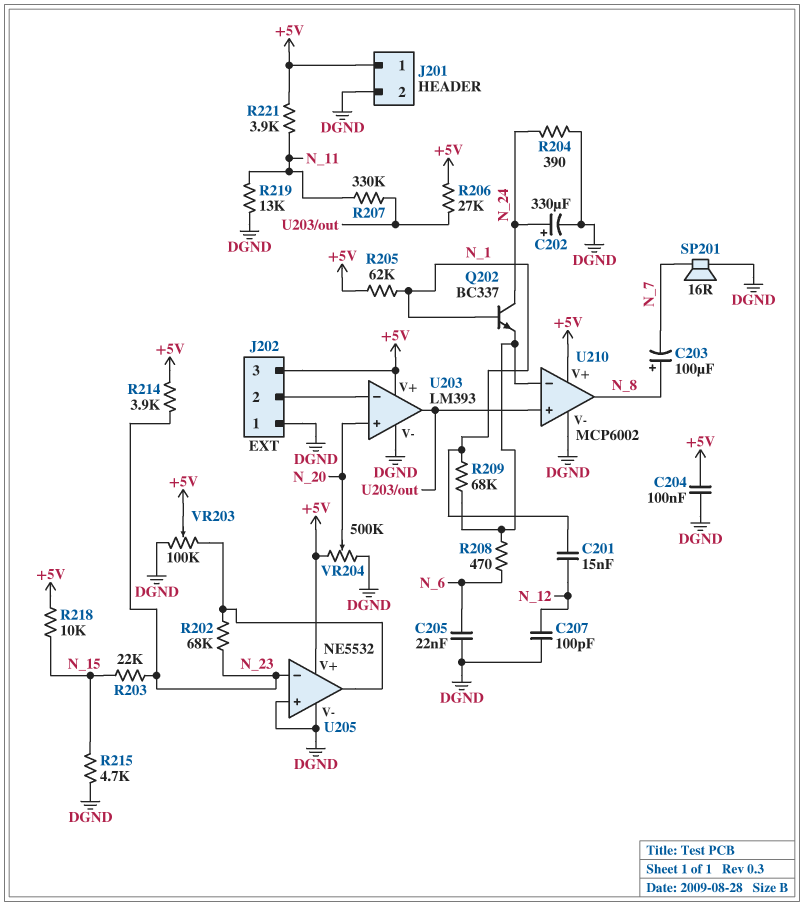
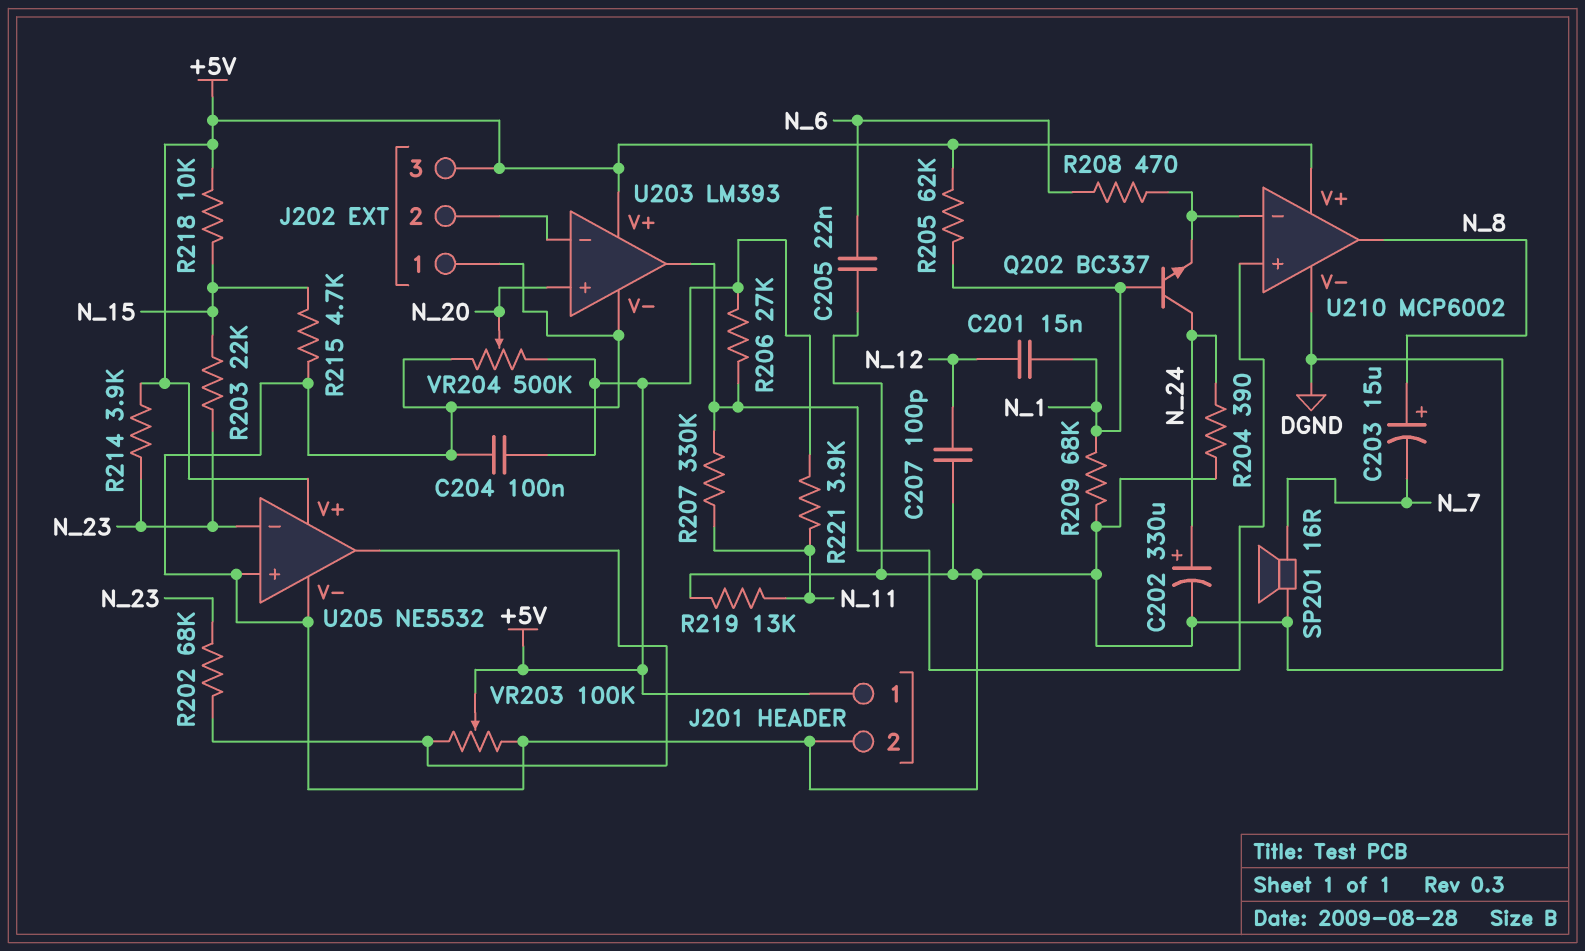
C203: 100uF (plus N_8, minus N_7) -> 15uF (plus N_8, minus N_7)
R209: 68k (N_1, U210/in-) -> 68k (DGND, N_1)

